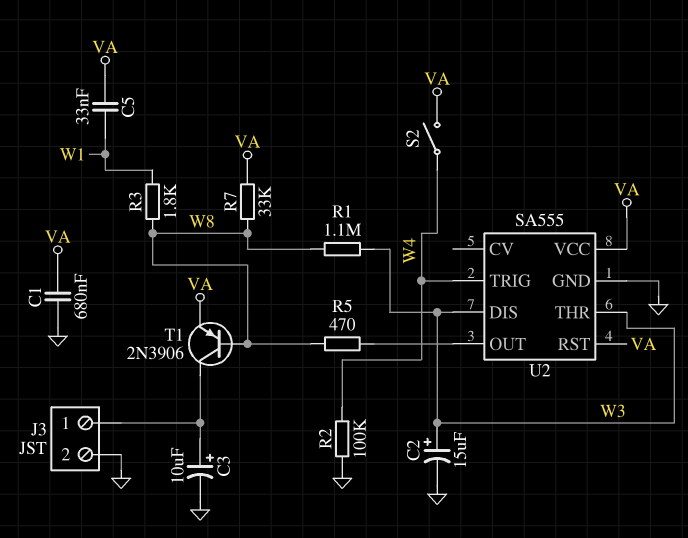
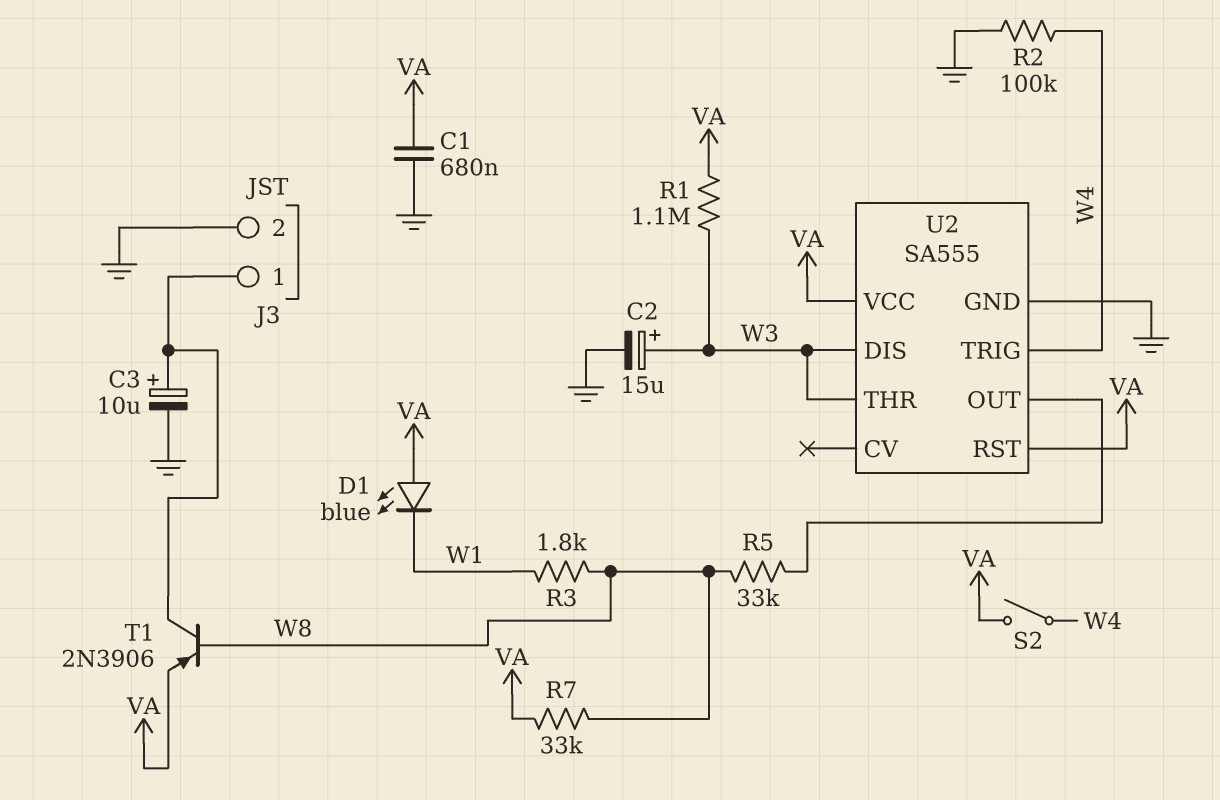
C5: 33nF (VA, W1) -> none
D1: none -> LED blue (A VA, K W1)
R1: 1.1M (W3, W8) -> 1.1M (VA, W3)
R5: 470 (U2/OUT, W8) -> 33k (U2/OUT, W8)

